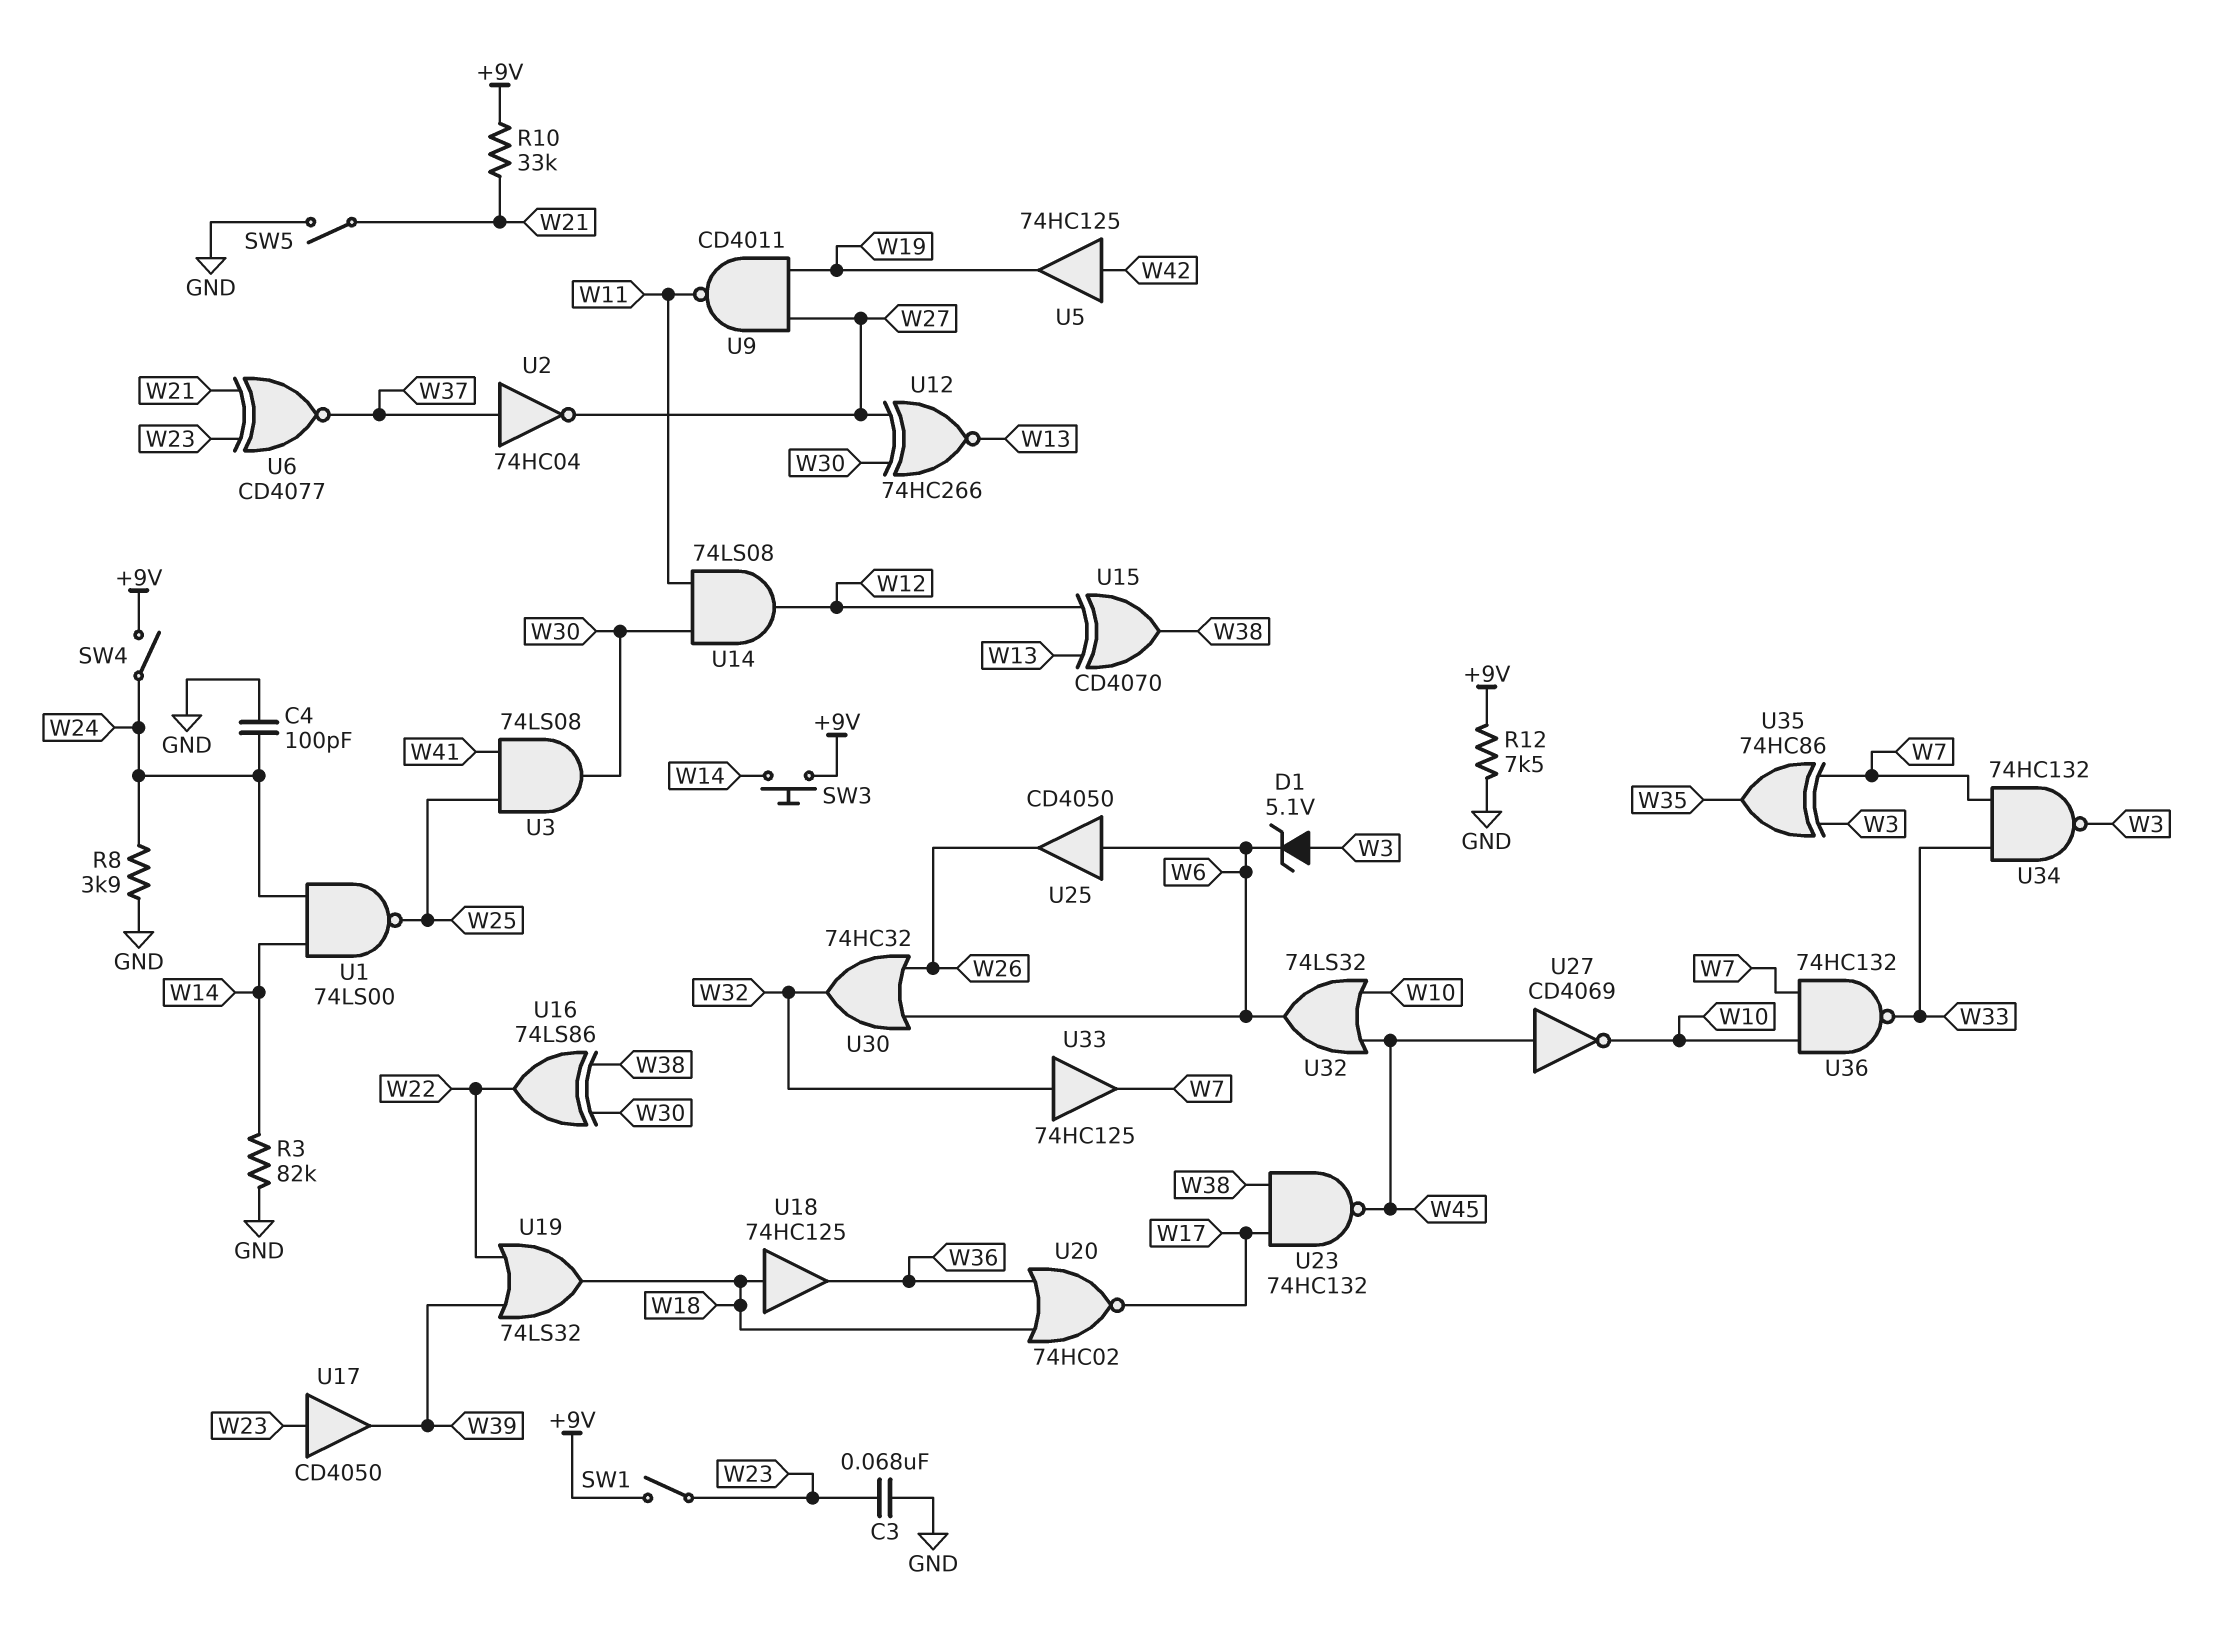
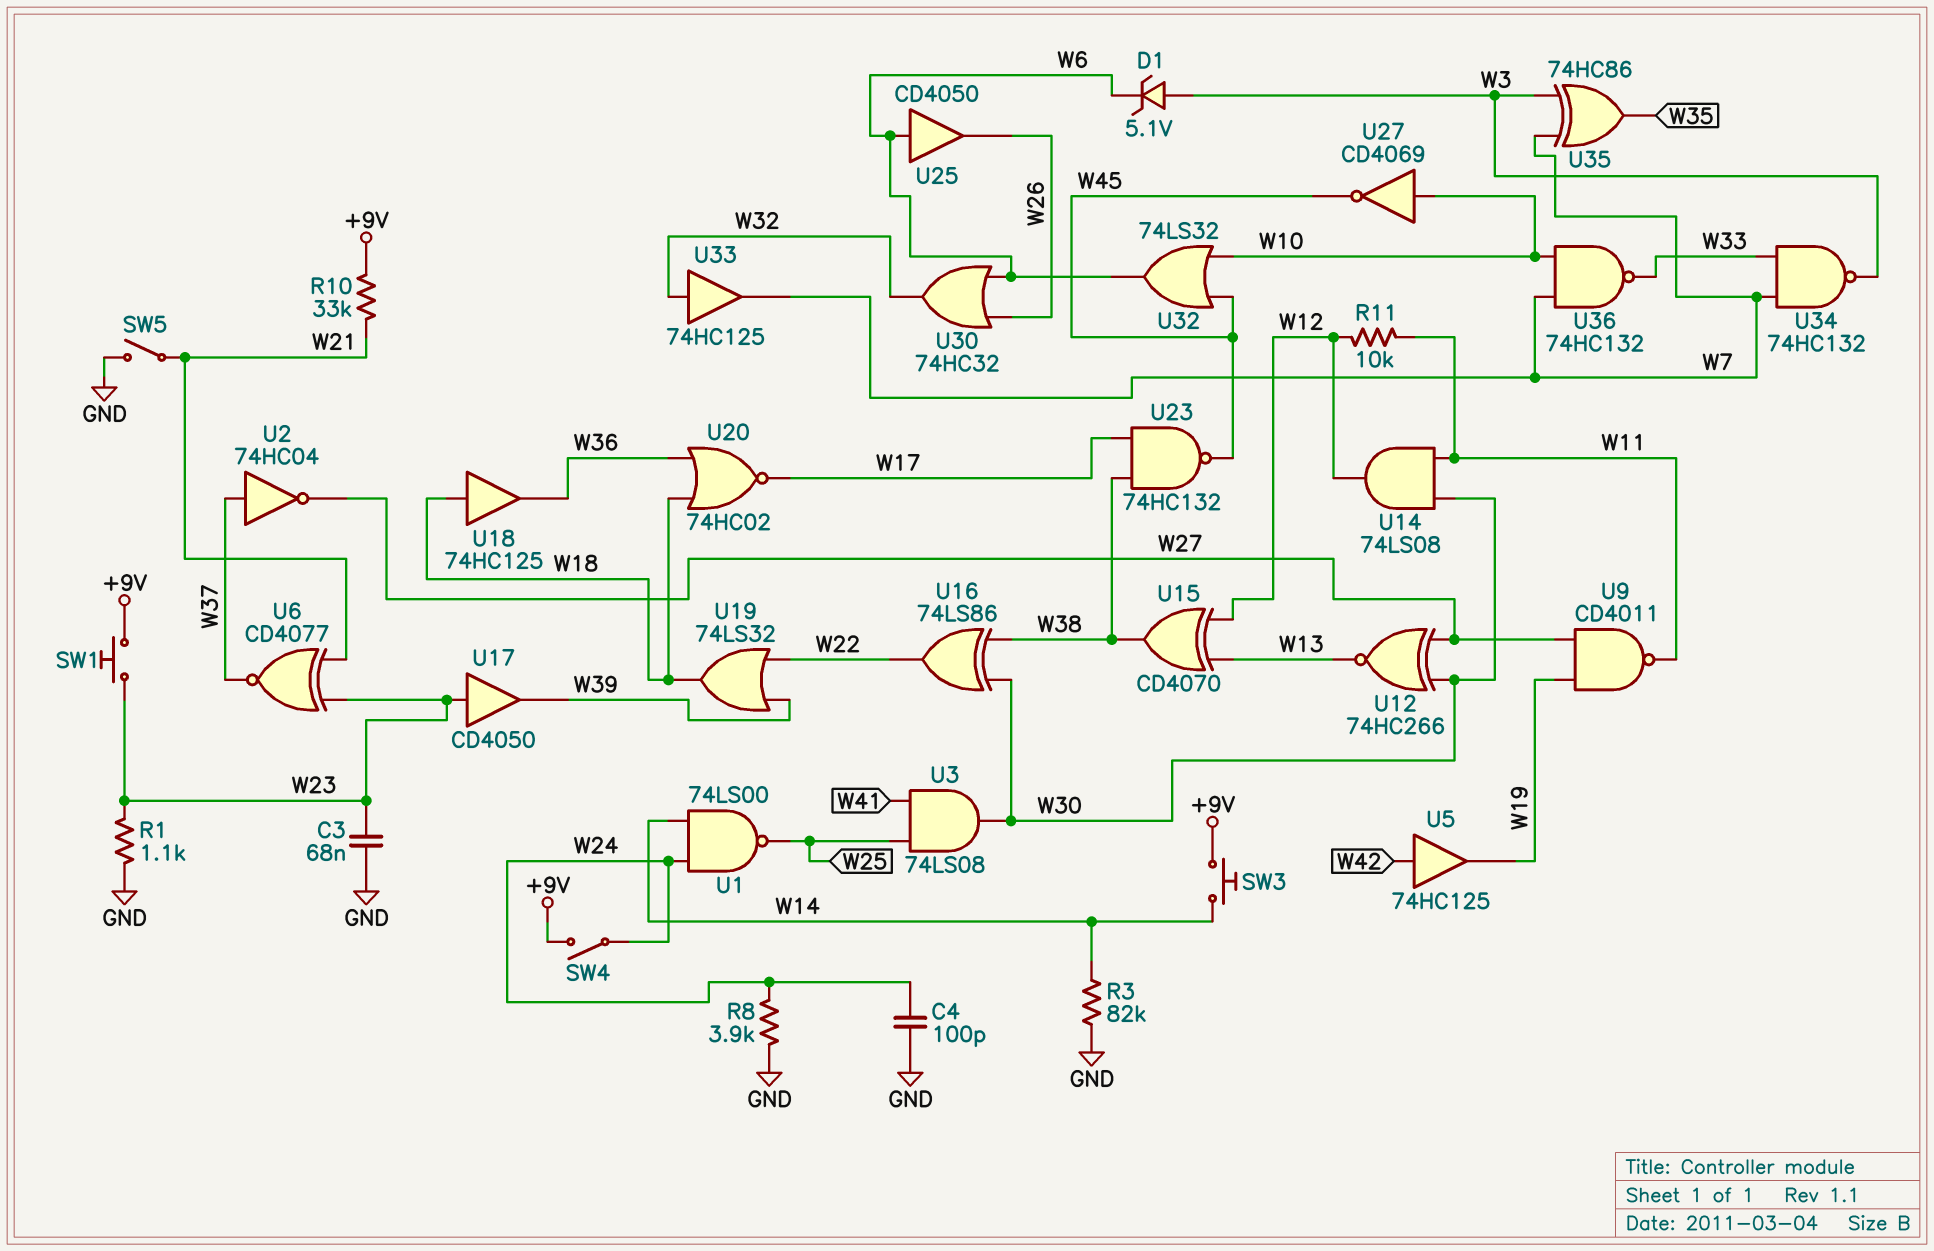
R1: none -> 1.1k (GND, W23)
R11: none -> 10k (W11, W12)
R12: 7.5k (+9V, GND) -> none
SW1: switch (+9V, W23) -> button (+9V, W23)
U27: NOT CD4069 (in W45, out W10) -> NOT CD4069 (in W10, out W45)

